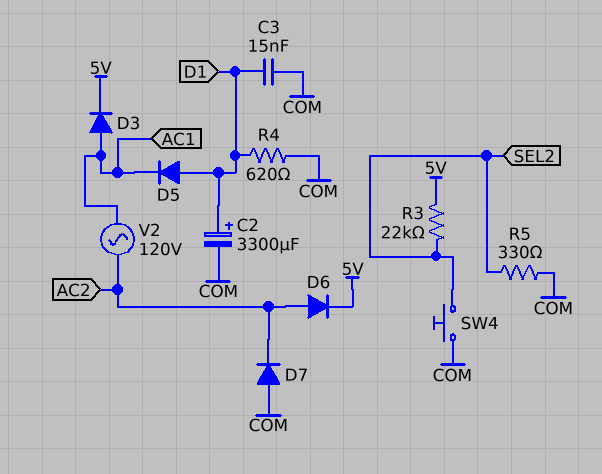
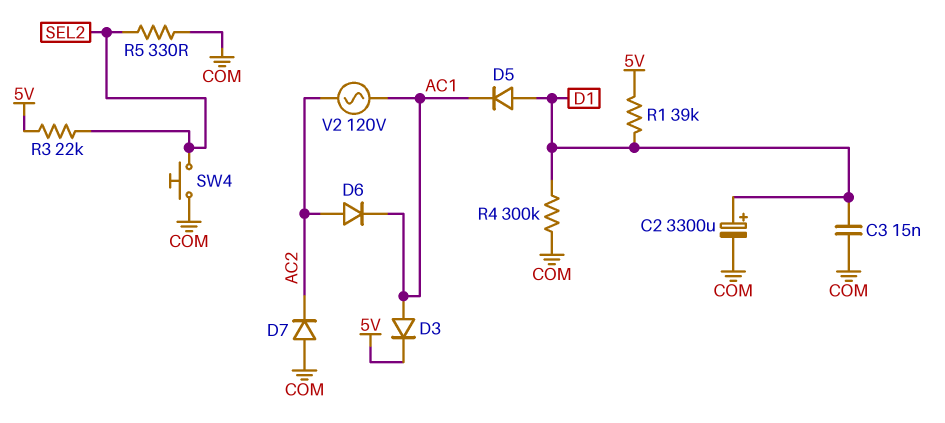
D6: diode (A AC2, K 5V) -> diode (A AC2, K AC1)
R1: none -> 39k (5V, D1)
R4: 620 (COM, D1) -> 300k (COM, D1)

